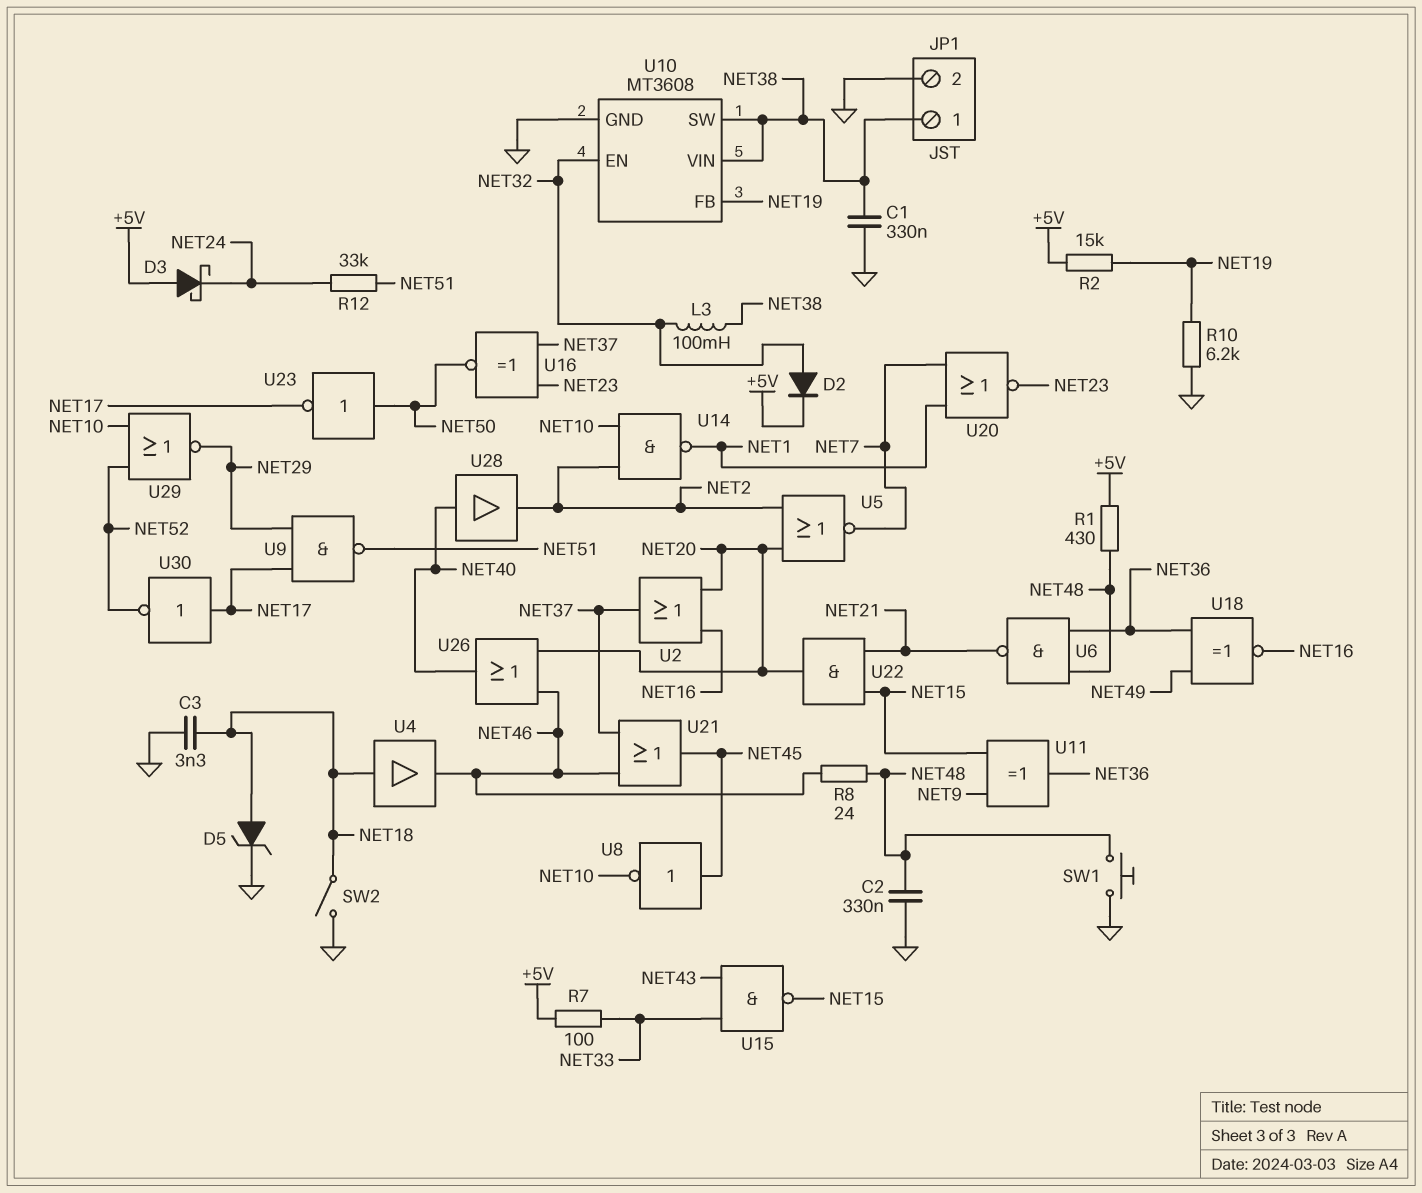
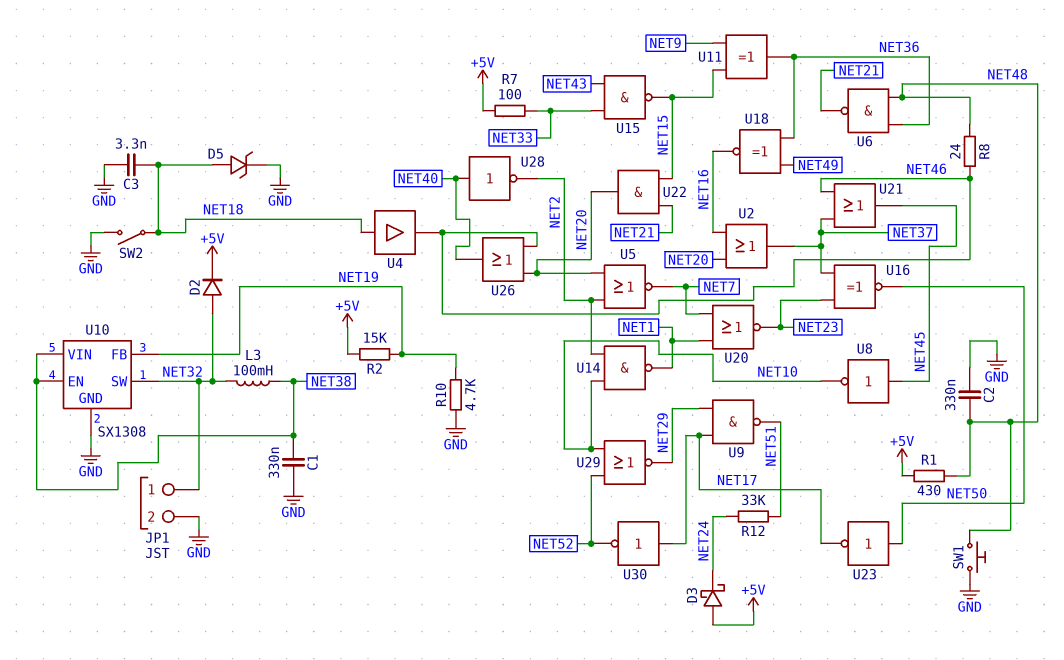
JP1 pin 1: NET38 -> NET32
R10: 6.2k (GND, NET19) -> 4.7k (GND, NET19)
U10: MT3608 -> SX1308
U10 pin EN: NET32 -> NET38
U10 pin SW: NET38 -> NET32
U28: buffer (in NET40, out NET2) -> NOT (in NET40, out NET2)

